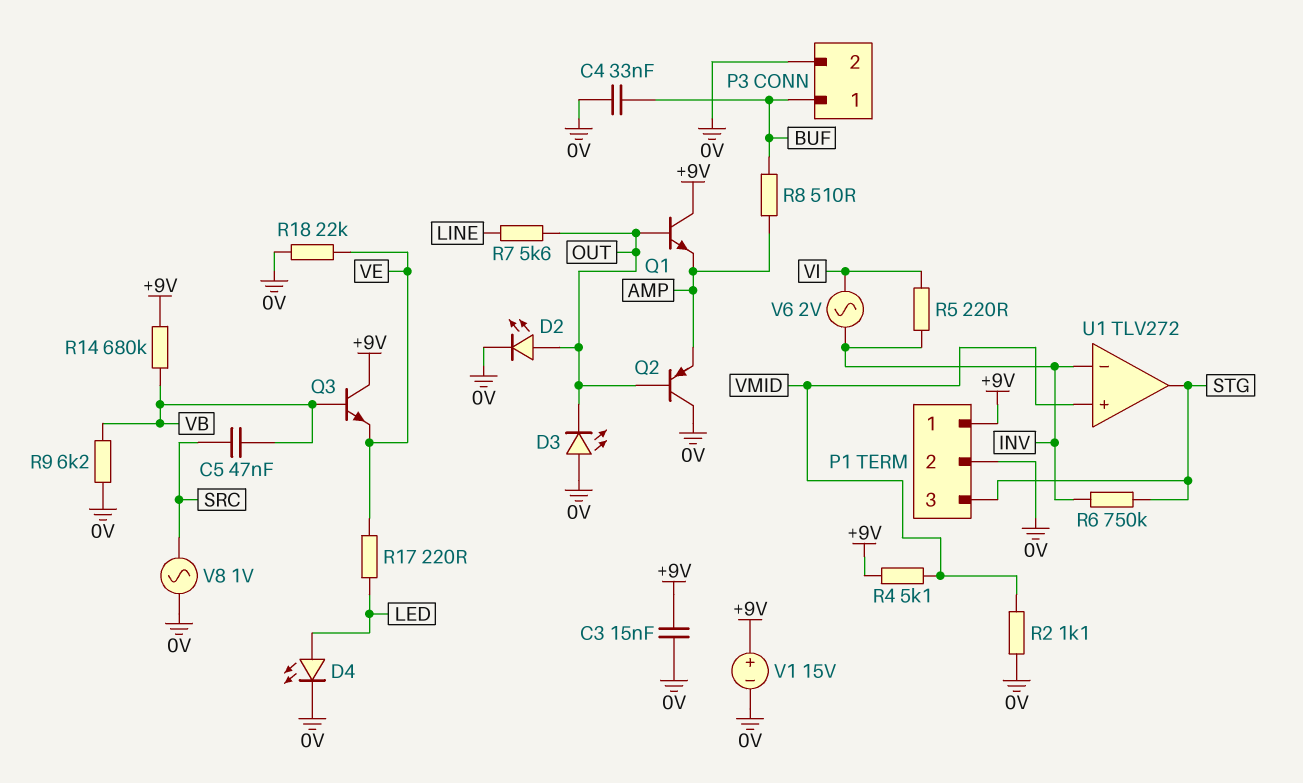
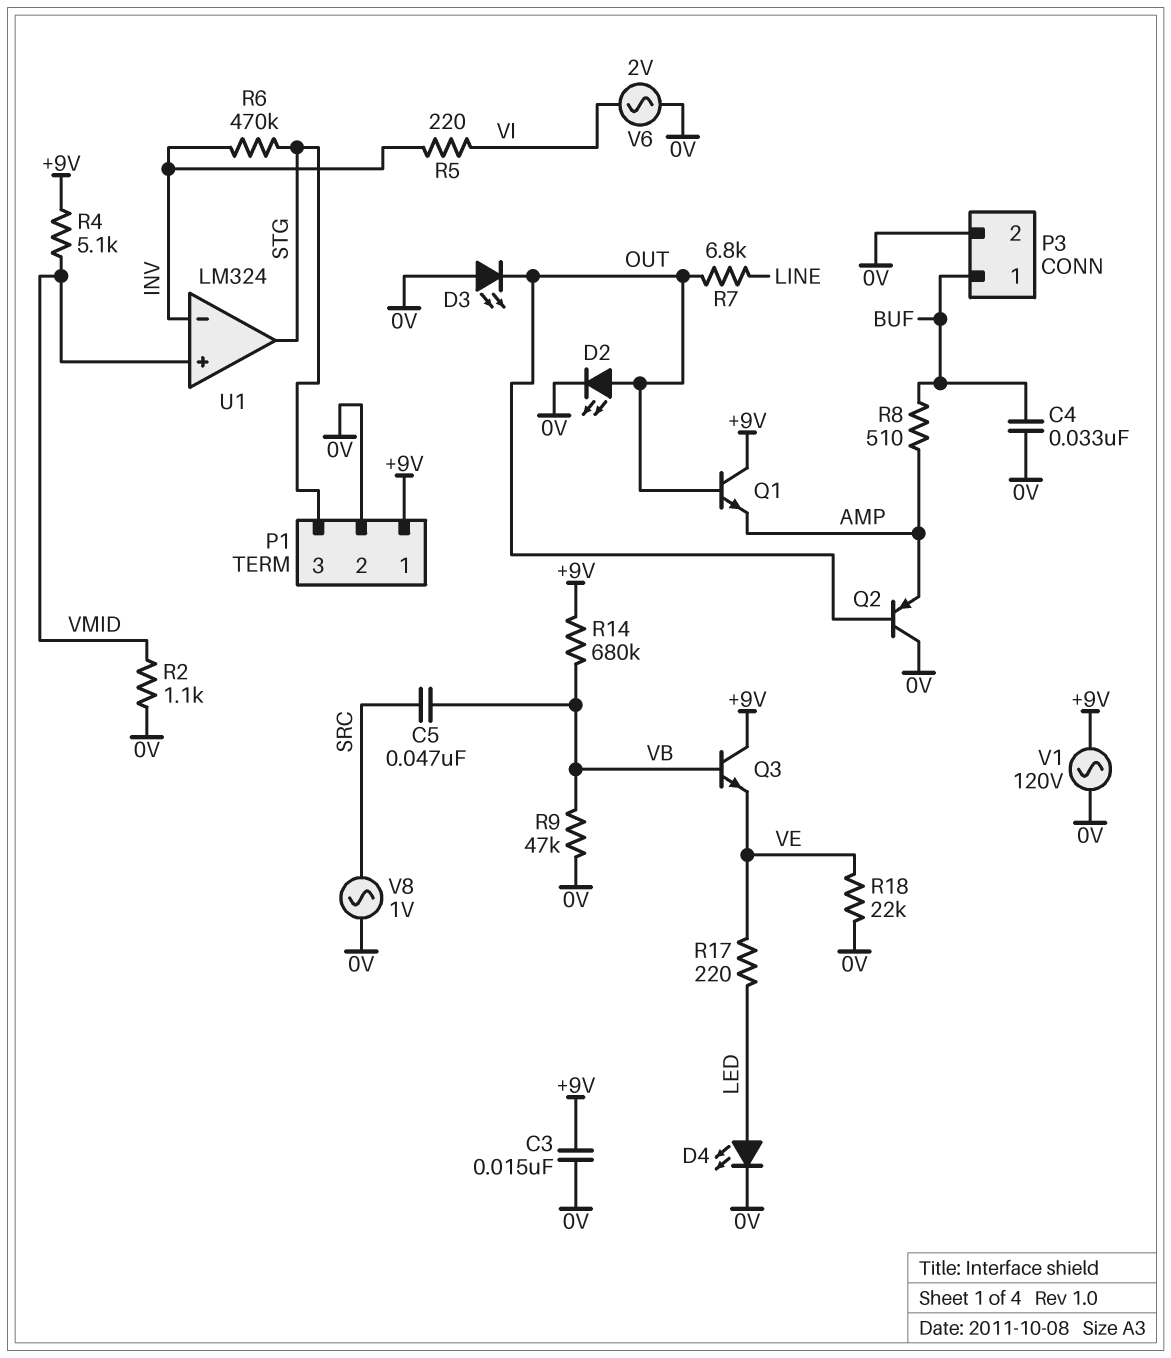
R6: 750k (INV, STG) -> 470k (INV, STG)
R7: 5.6k (LINE, OUT) -> 6.8k (LINE, OUT)
R9: 6.2k (0V, VB) -> 47k (0V, VB)
U1: TLV272 -> LM324
V1: 15V (plus +9V, minus 0V) -> AC 120V (+9V, 0V)
V6: AC 2V (INV, VI) -> AC 2V (0V, VI)

